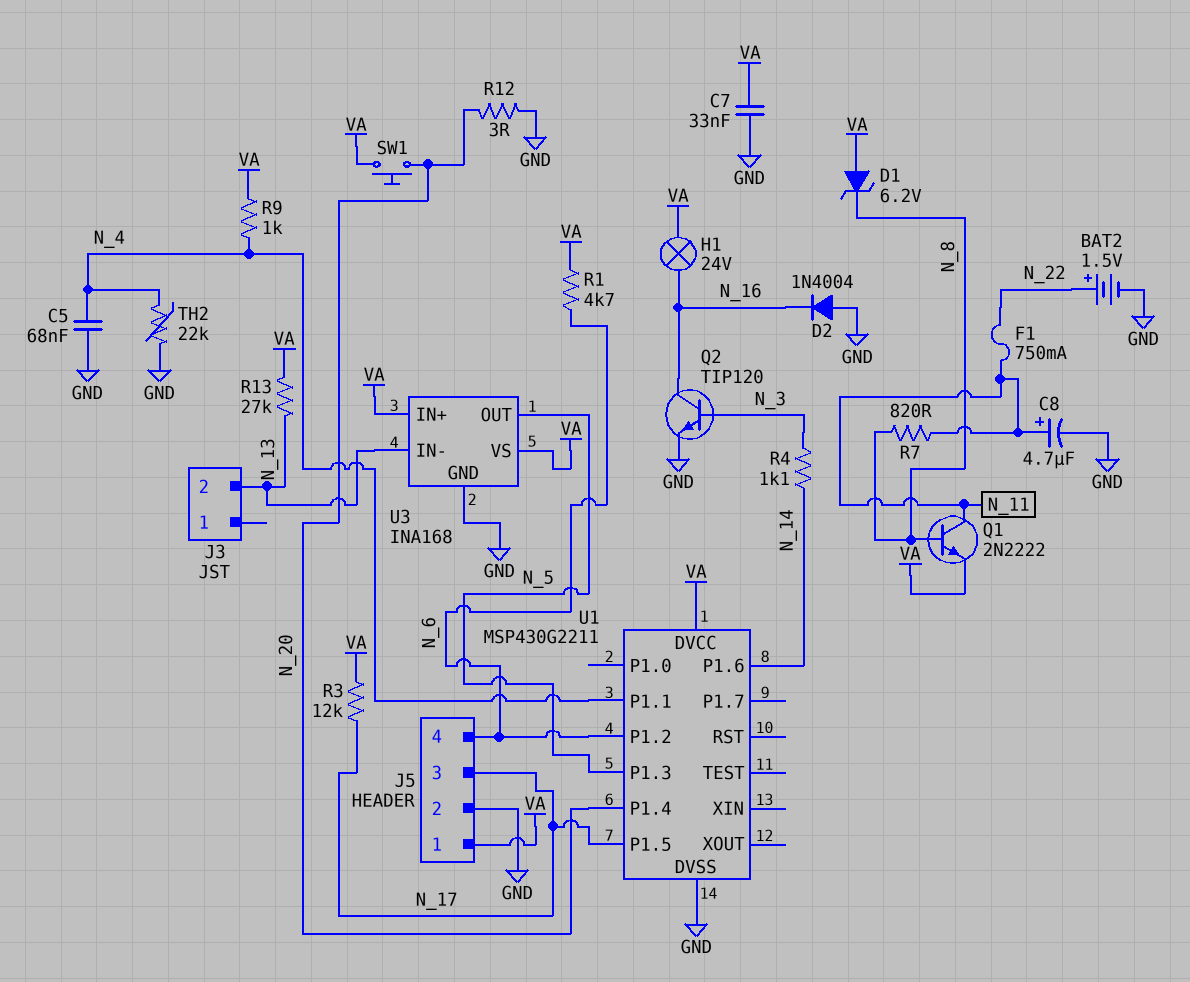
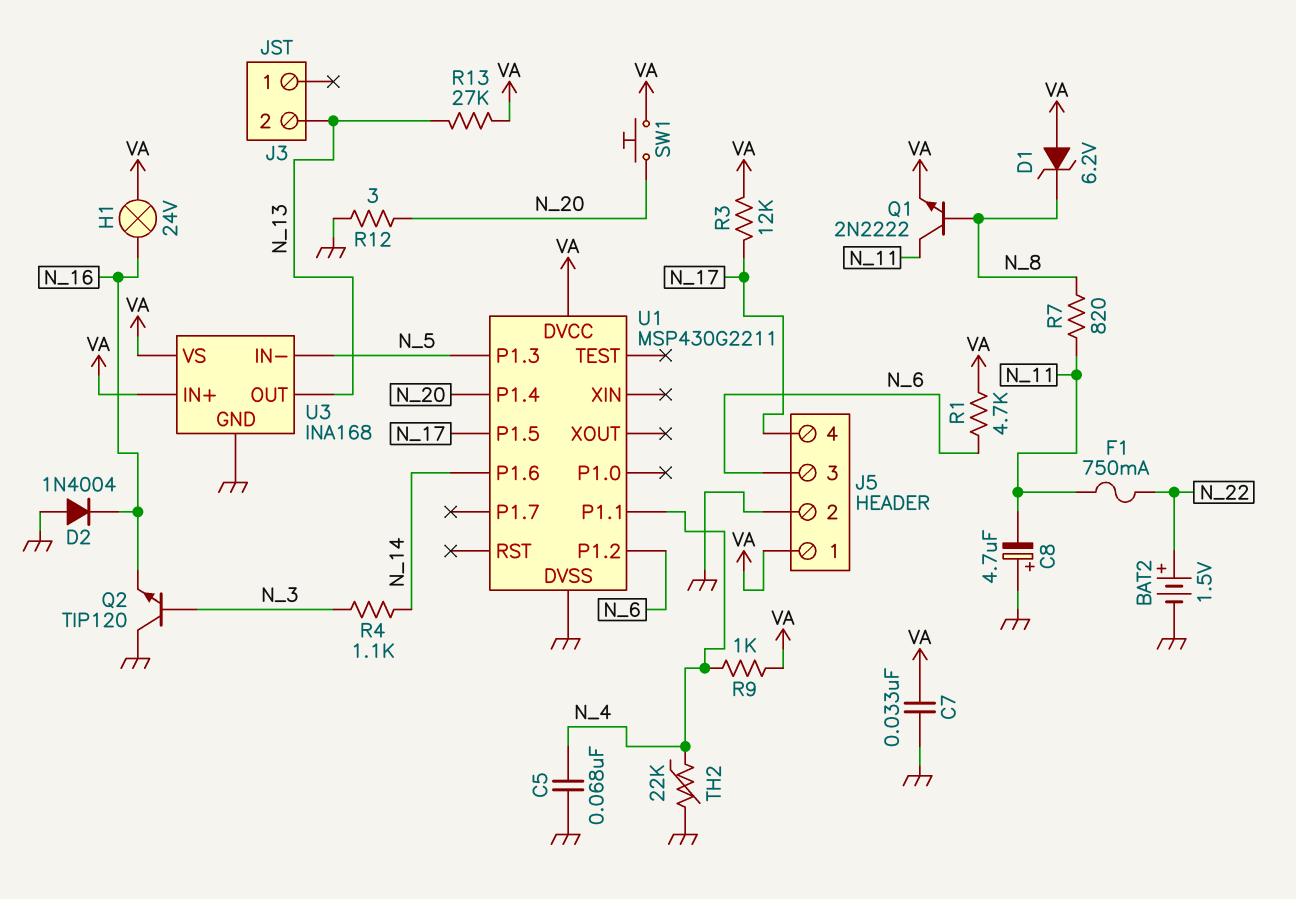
C8: 4.7uF (plus N_11, minus GND) -> 4.7uF (plus GND, minus N_11)
J5 pin 3: N_17 -> N_6
J5 pin 4: N_6 -> N_17
Q2: NPN TIP120 (B N_3, C N_16, E GND) -> NPN TIP120 (B N_3, C GND, E N_16)
U3 pin IN-: N_13 -> N_5
U3 pin OUT: N_5 -> N_13

